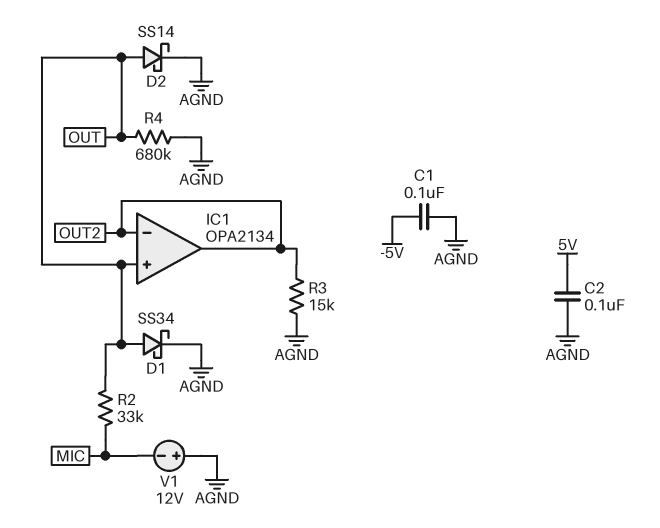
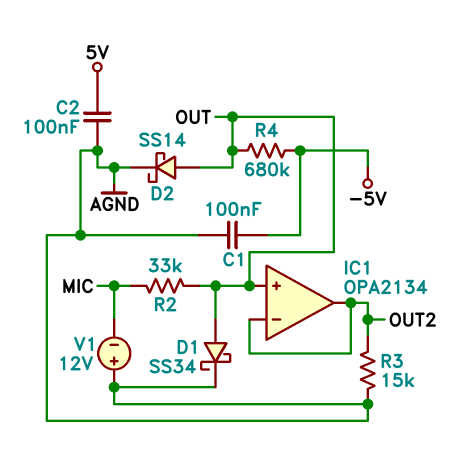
R4: 680k (AGND, OUT) -> 680k (-5V, OUT)

